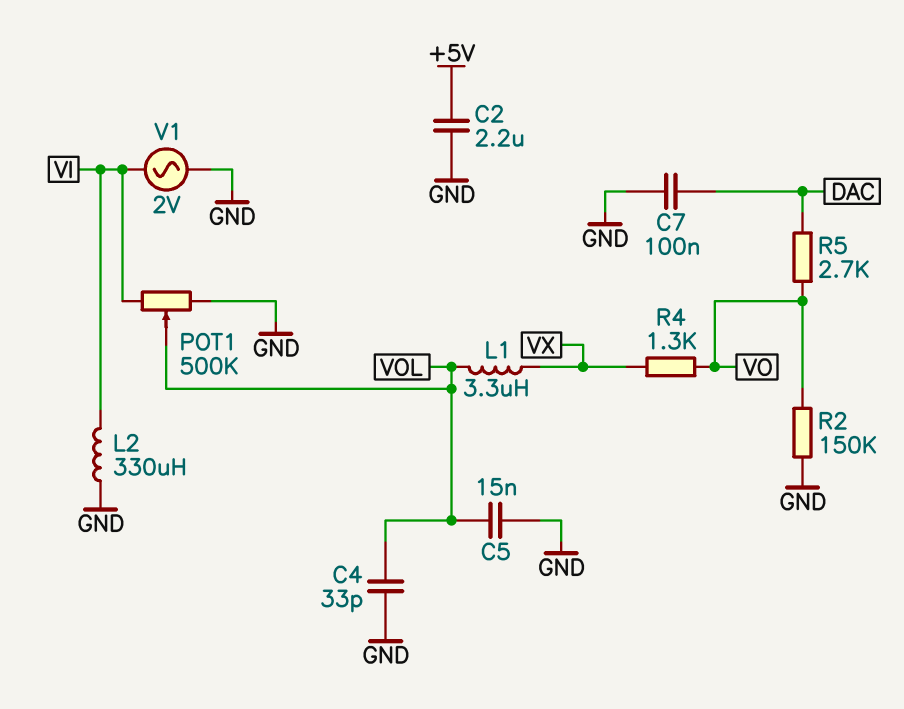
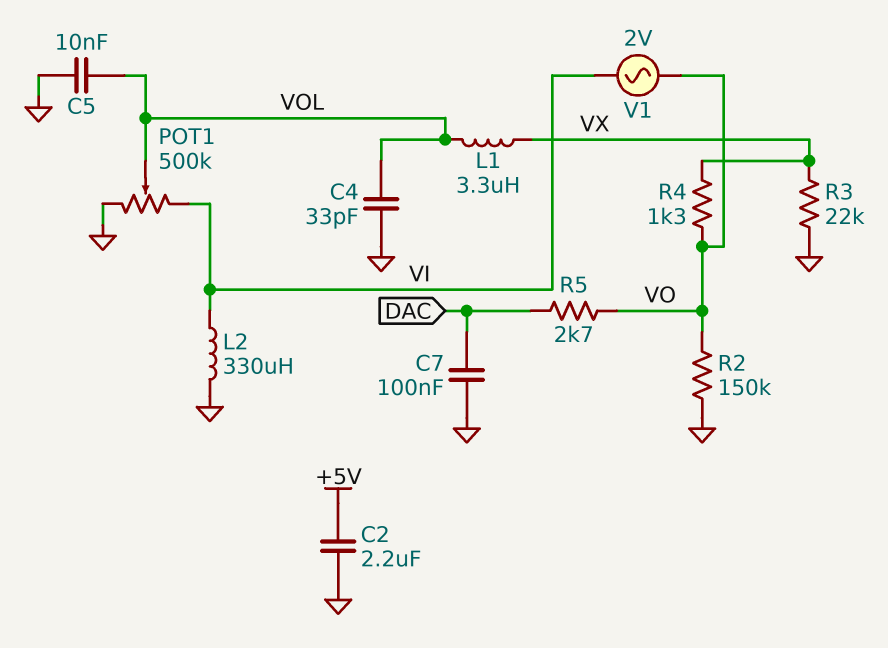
C5: 15nF (GND, VOL) -> 10nF (GND, VOL)
R3: none -> 22k (GND, VX)
V1: AC 2V (GND, VI) -> AC 2V (VI, VO)

